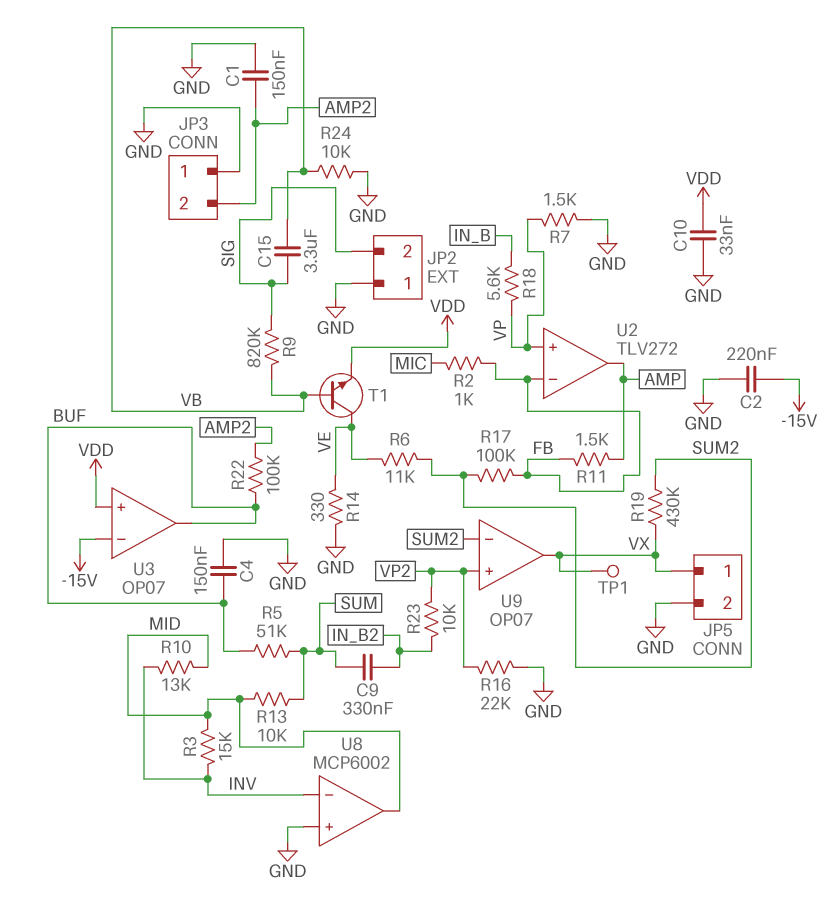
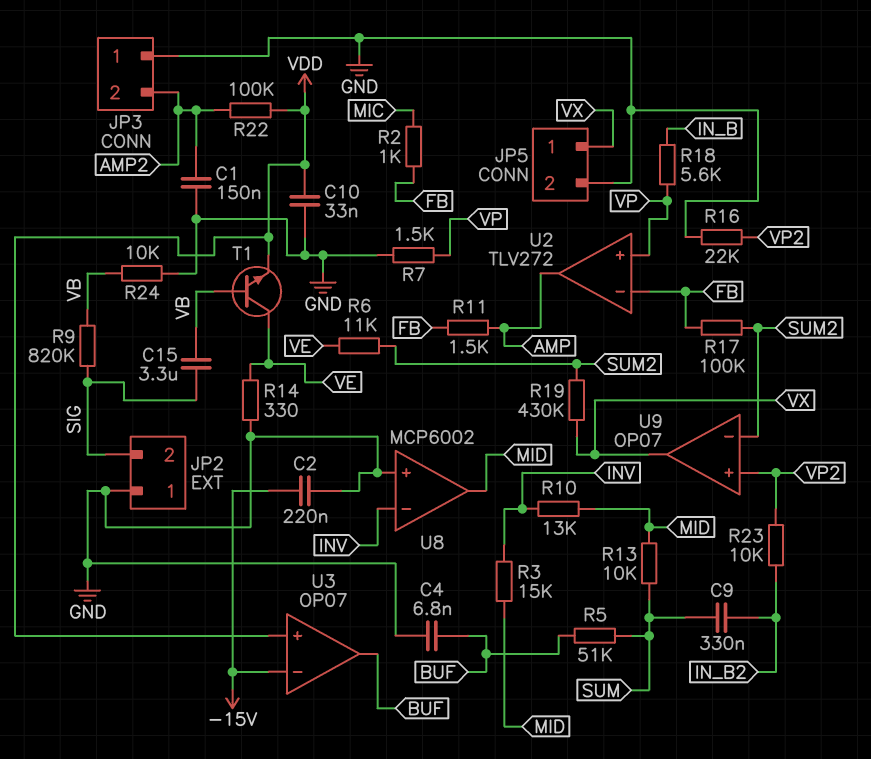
C4: 150nF (BUF, GND) -> 6.8nF (BUF, GND)
R22: 100k (AMP2, BUF) -> 100k (AMP2, VDD)
TP1: test point (VX) -> none

